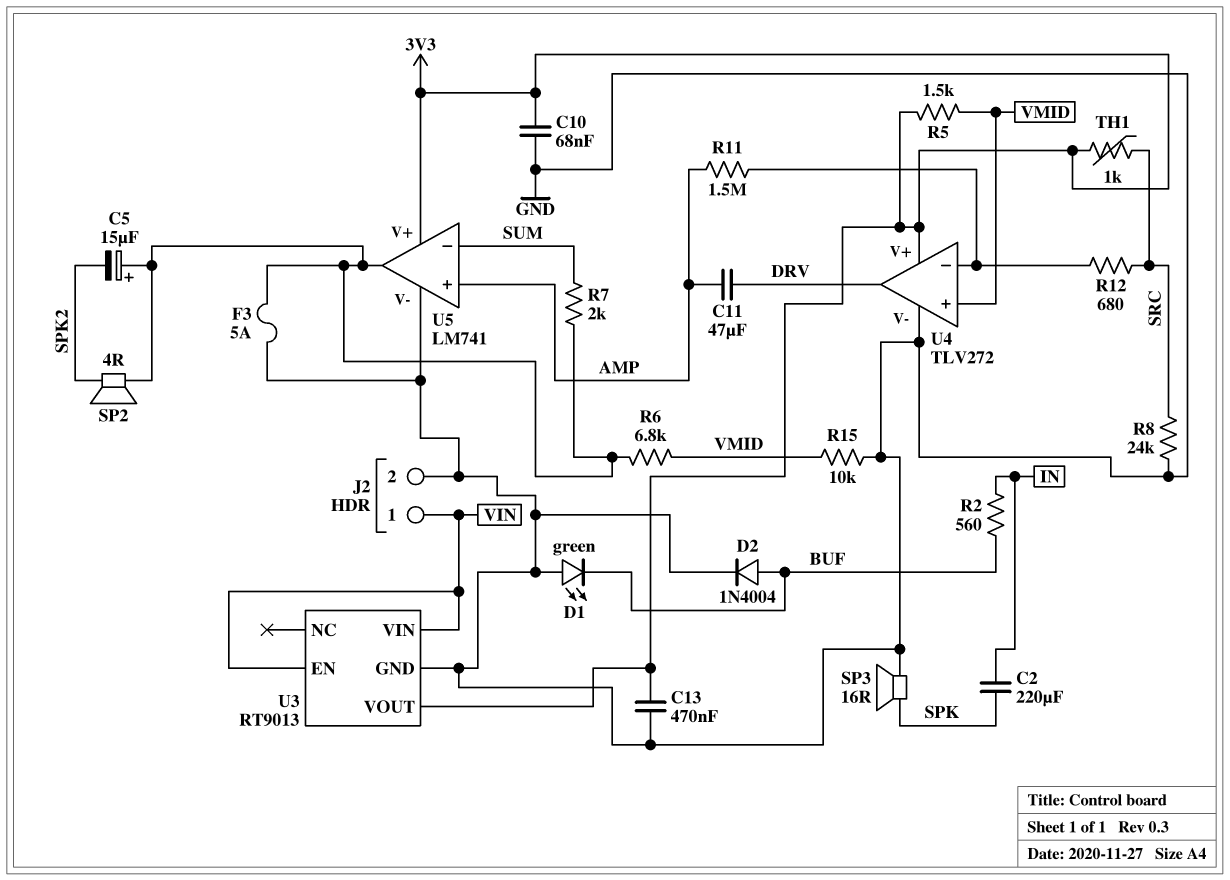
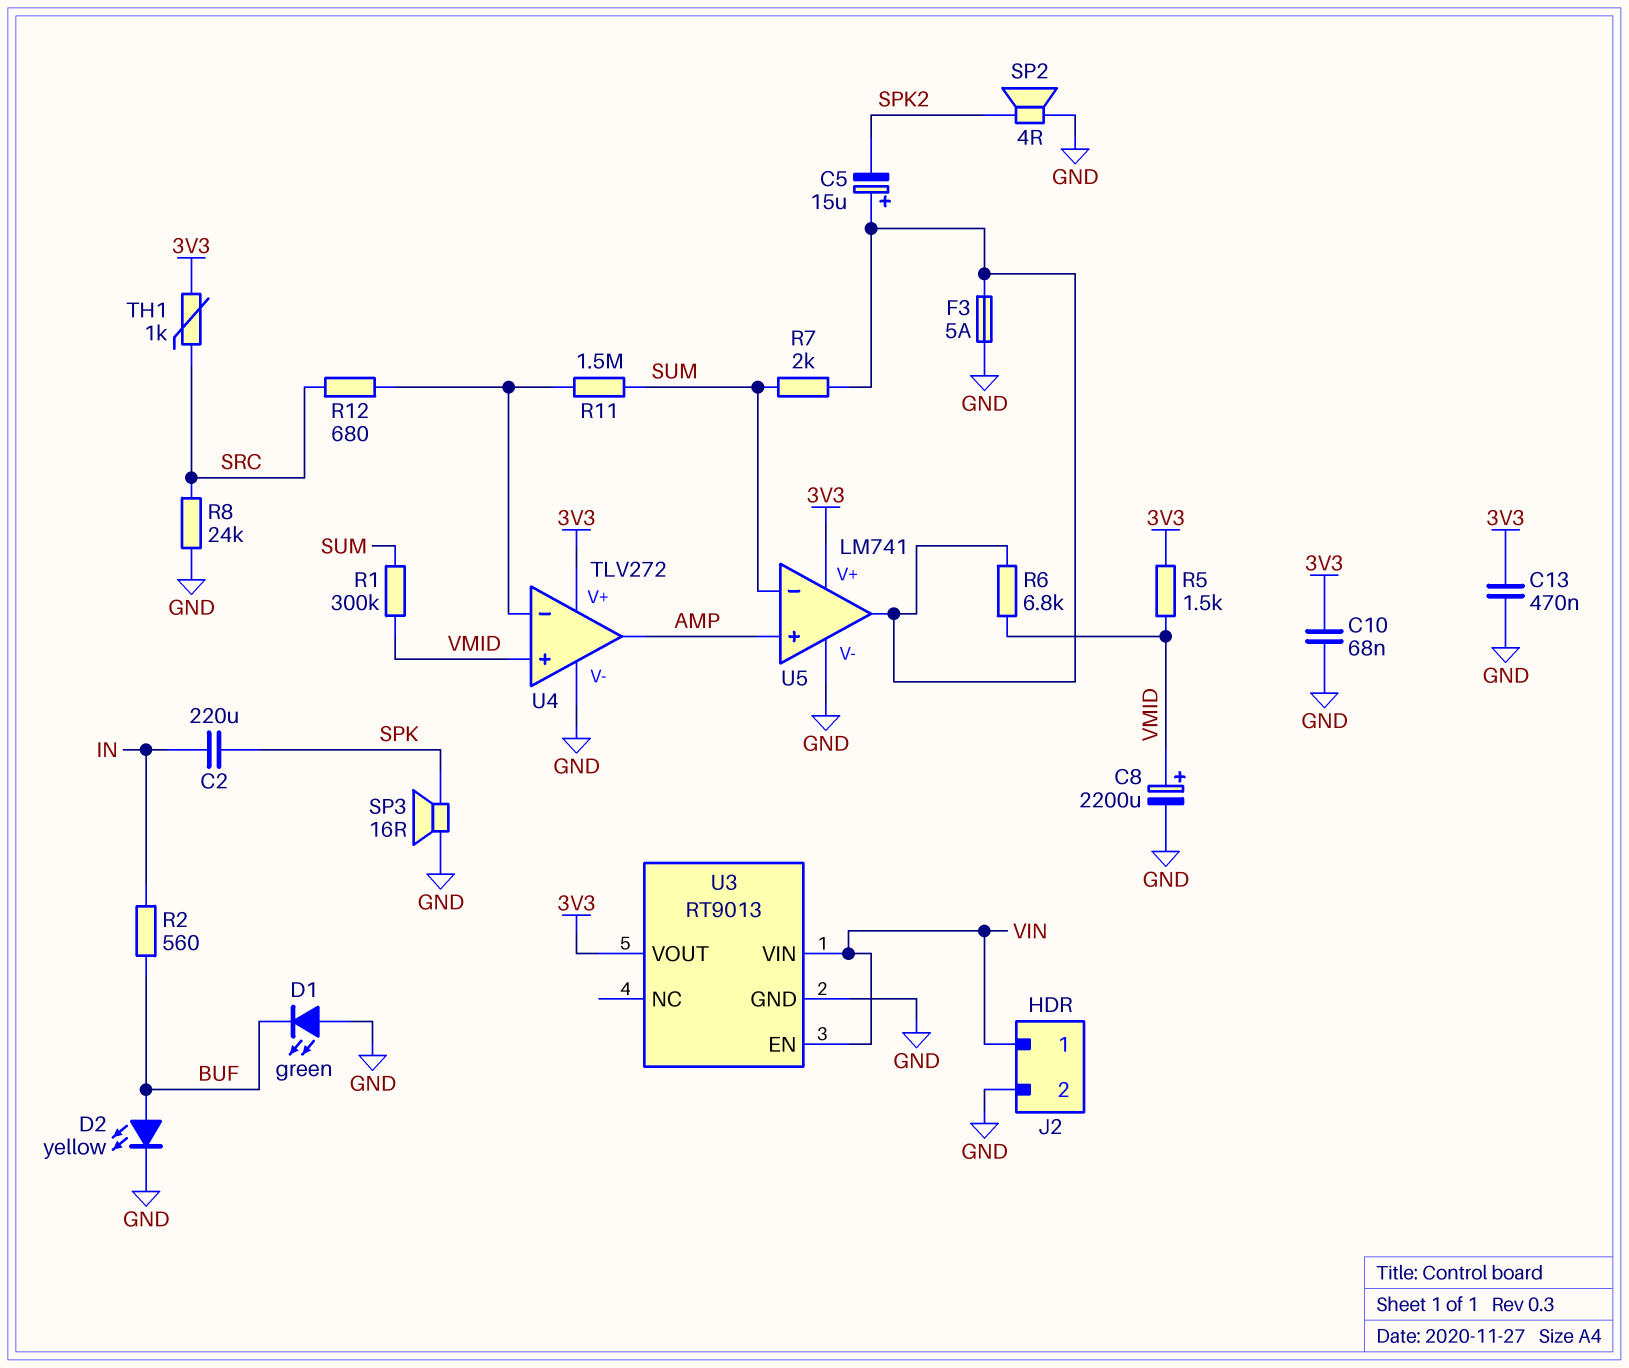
C8: none -> 2200uF (plus VMID, minus GND)
C11: 47uF (AMP, DRV) -> none
D2: diode 1N4004 (A BUF, K GND) -> LED yellow (A BUF, K GND)
R1: none -> 300k (SUM, VMID)
R11: 1.5M (AMP, U4/in-) -> 1.5M (SUM, U4/in-)
R15: 10k (GND, VMID) -> none
SP2: speaker 4R (SPK2, U5/out) -> speaker 4R (GND, SPK2)
U4 pin out: DRV -> AMP

